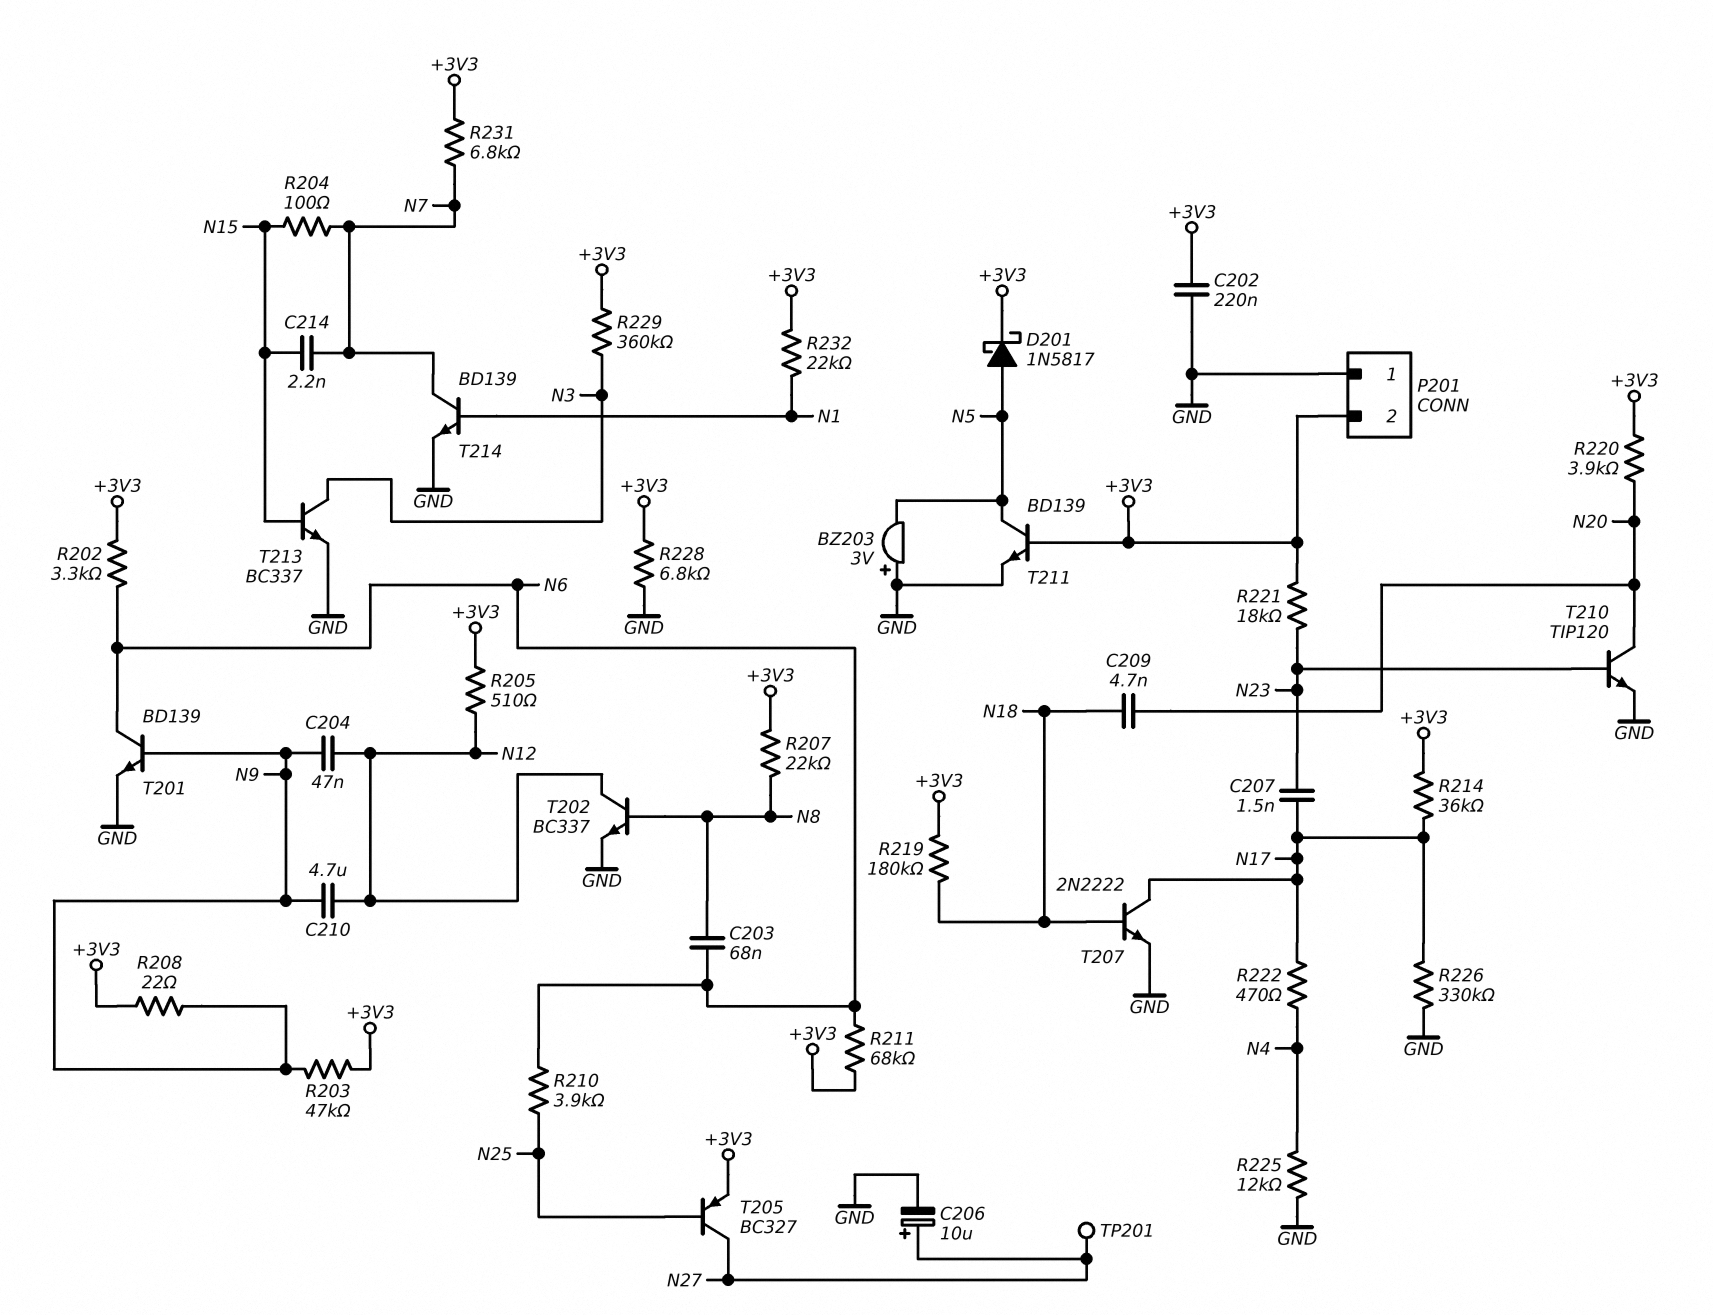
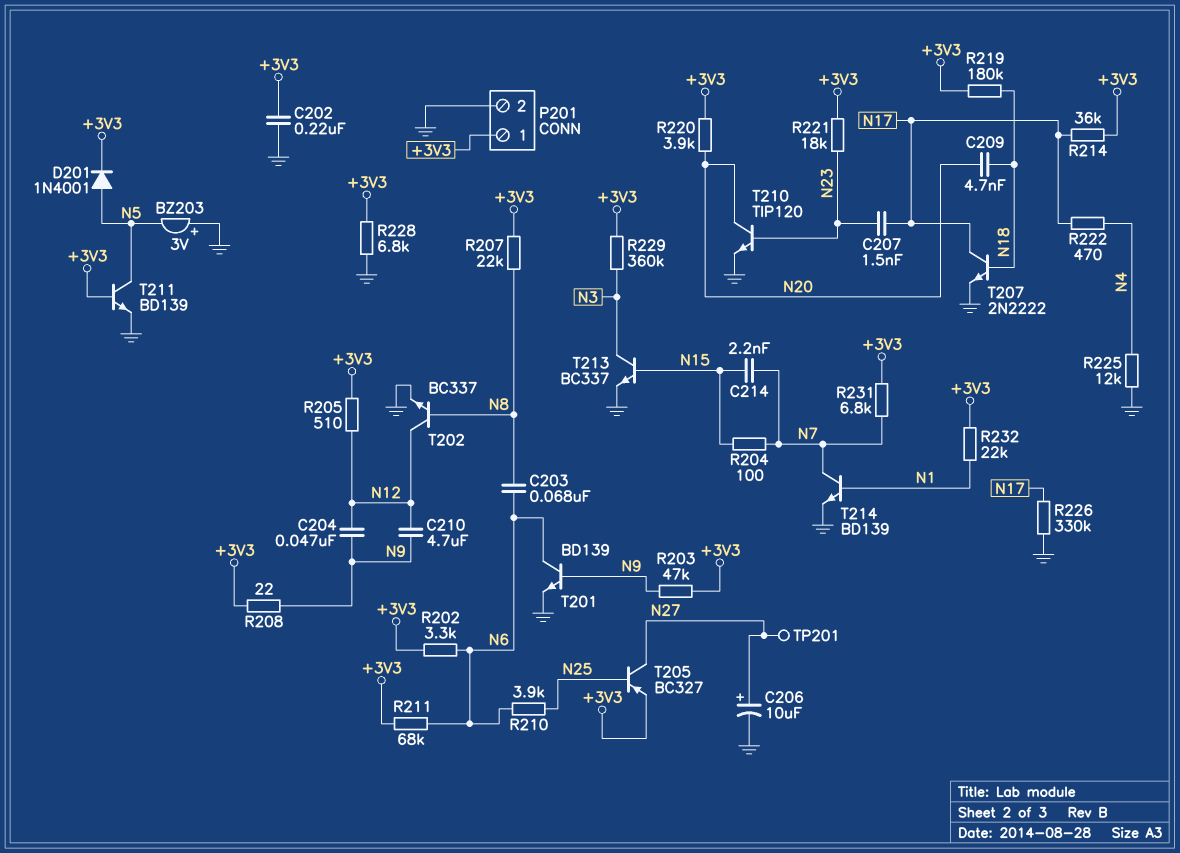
D201: schottky 1N5817 (A N5, K +3V3) -> diode 1N4001 (A N5, K +3V3)
P201 pin 1: GND -> +3V3
P201 pin 2: +3V3 -> GND

